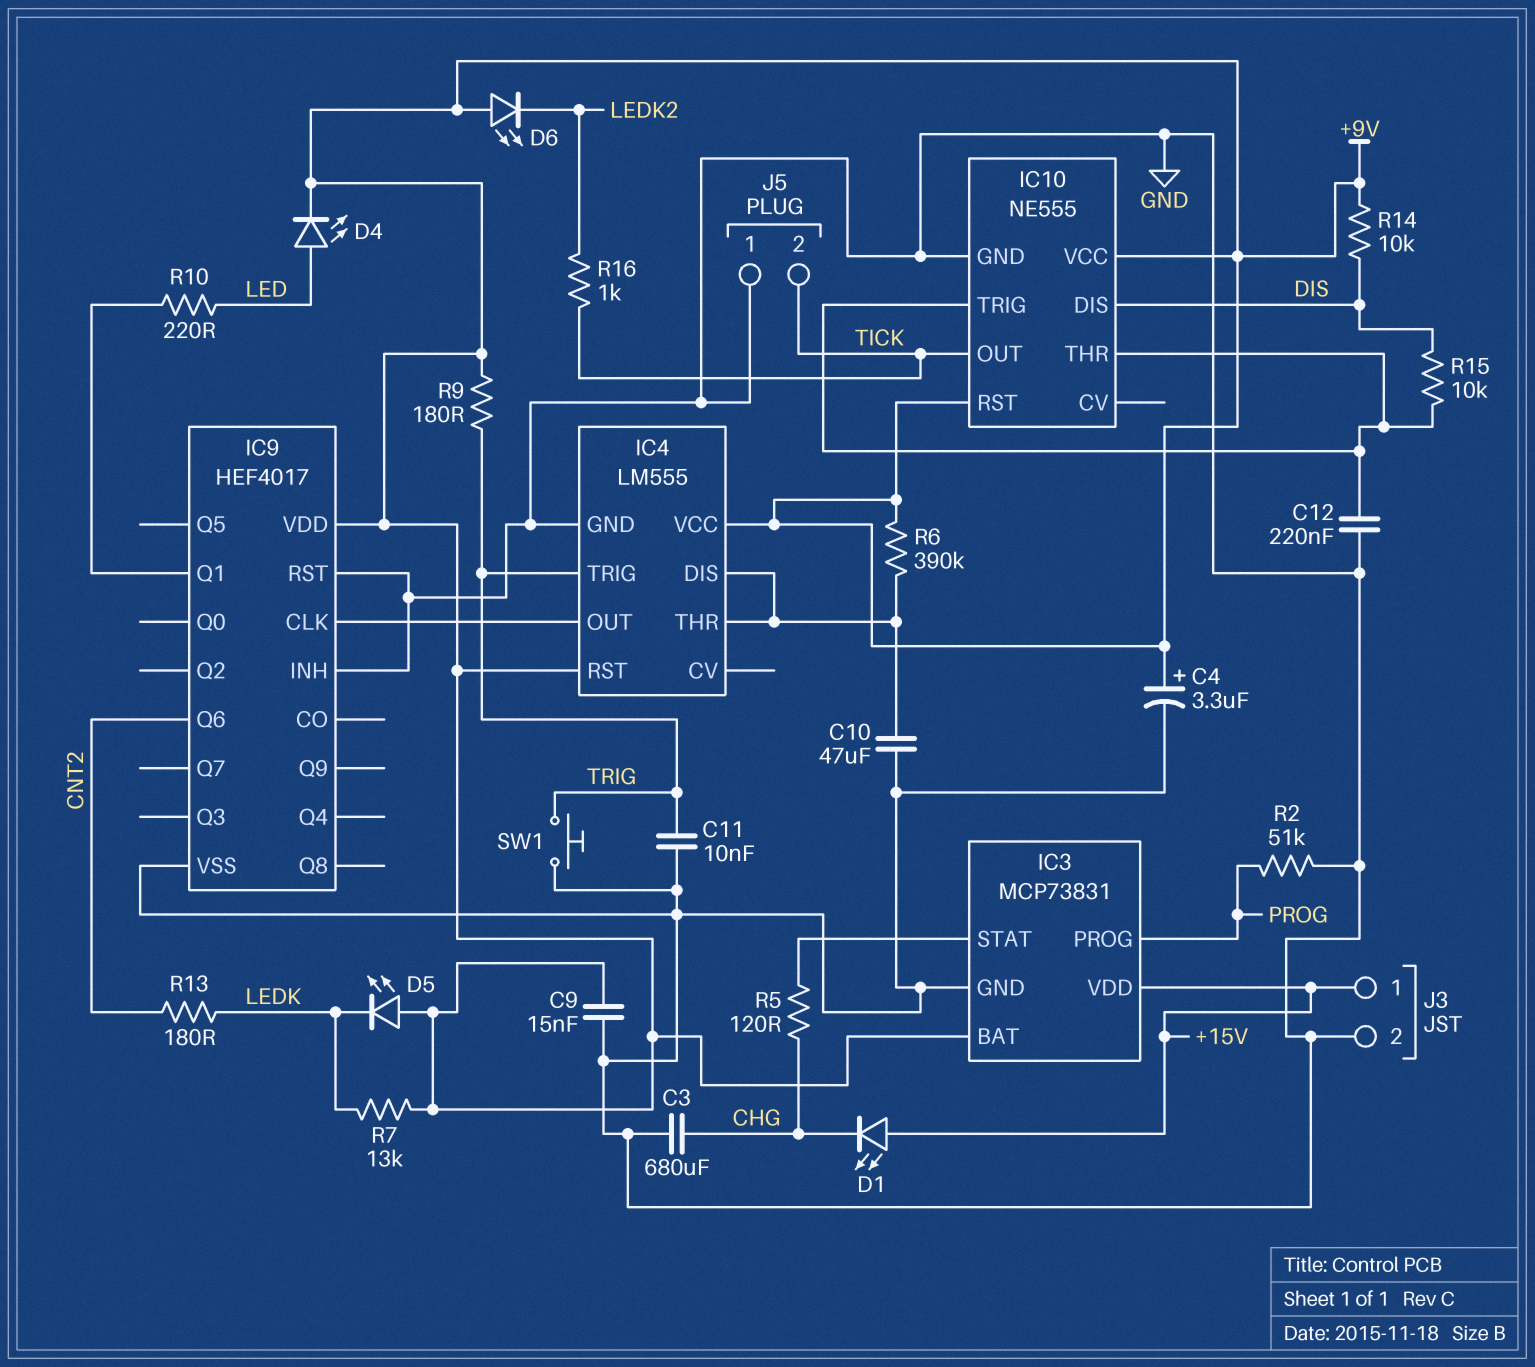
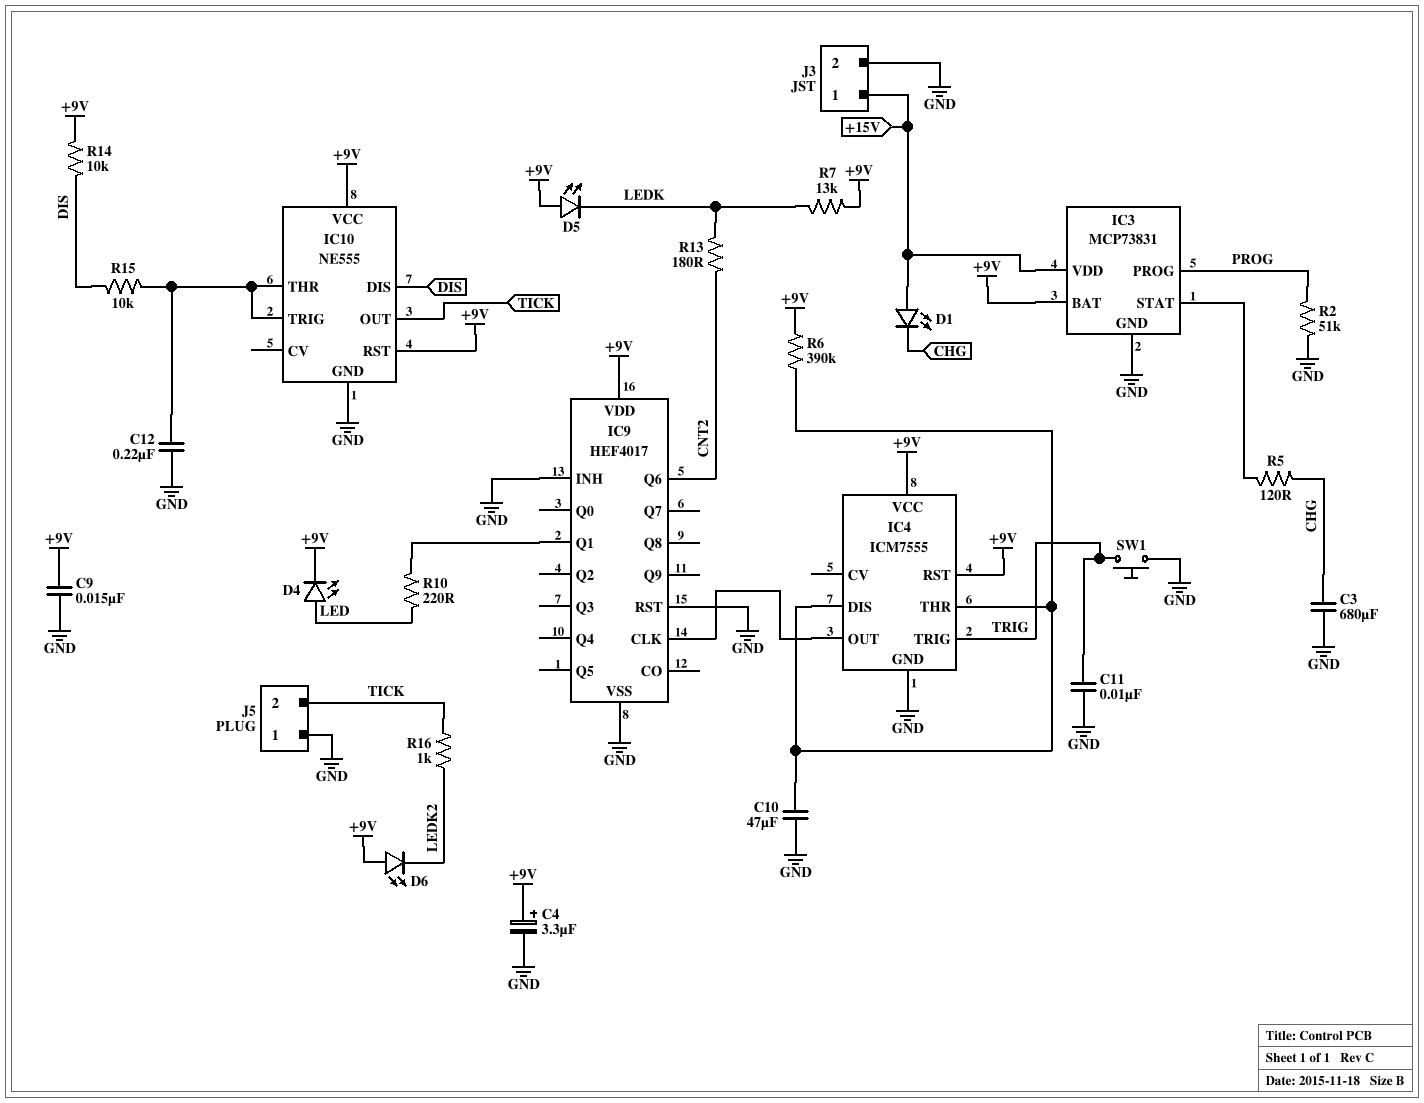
IC4: LM555 -> ICM7555
R9: 180 (+9V, TRIG) -> none

